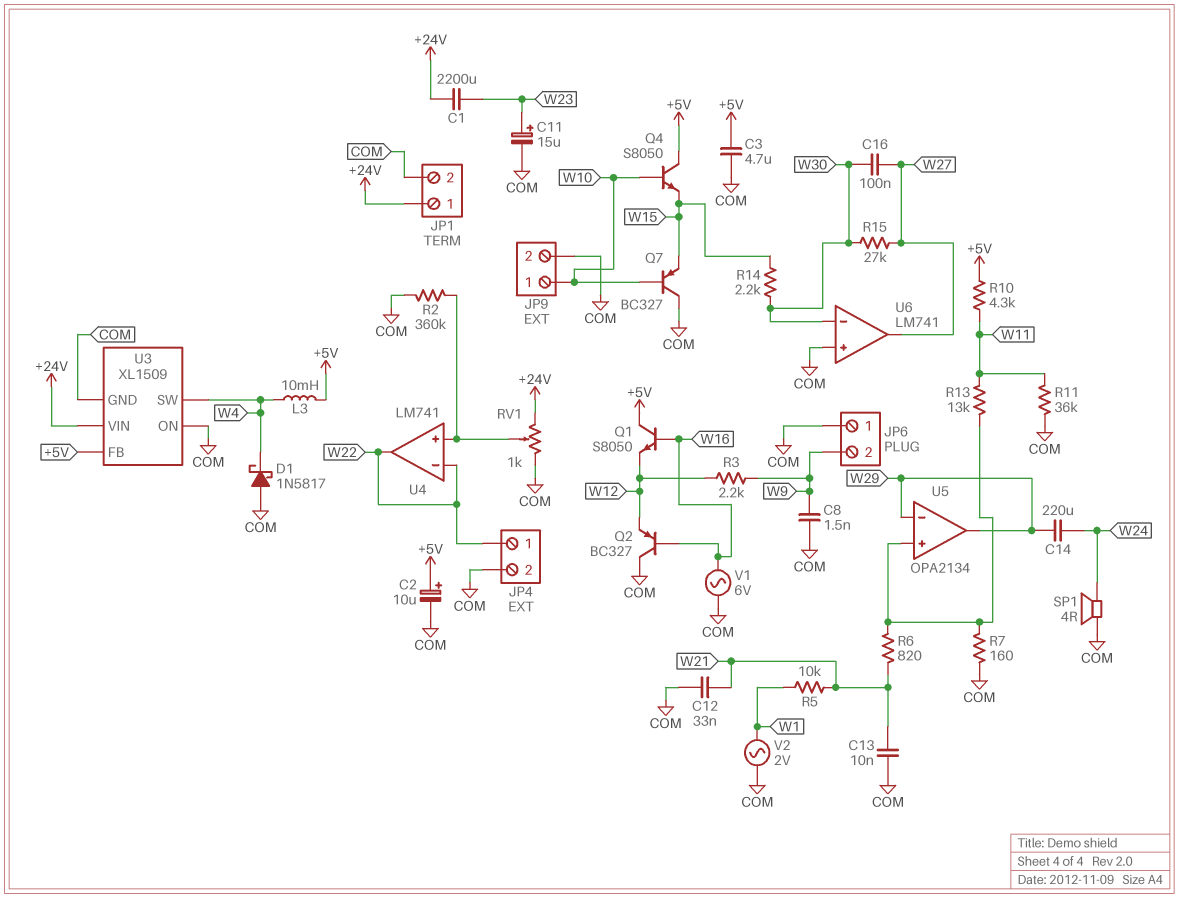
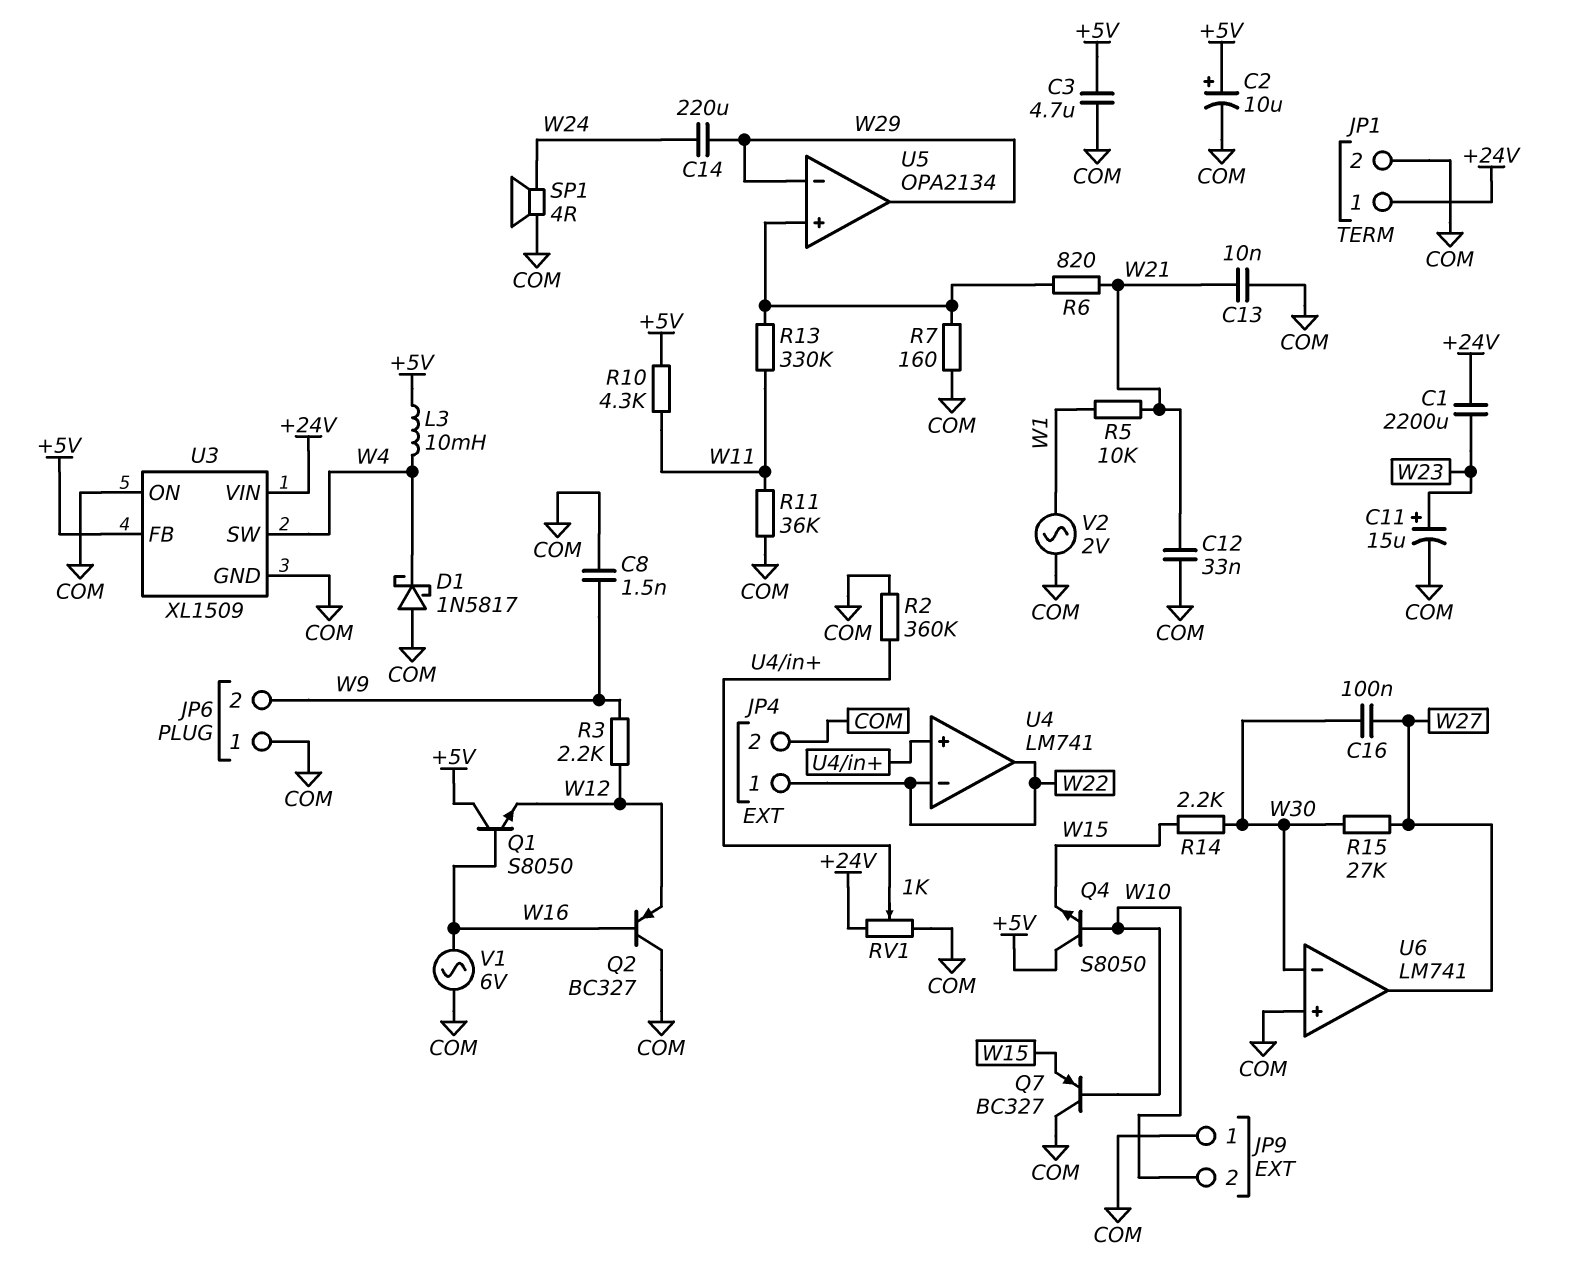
JP9 pin 1: W10 -> COM
JP9 pin 2: COM -> W10
R13: 13k (U5/in+, W11) -> 330k (U5/in+, W11)

